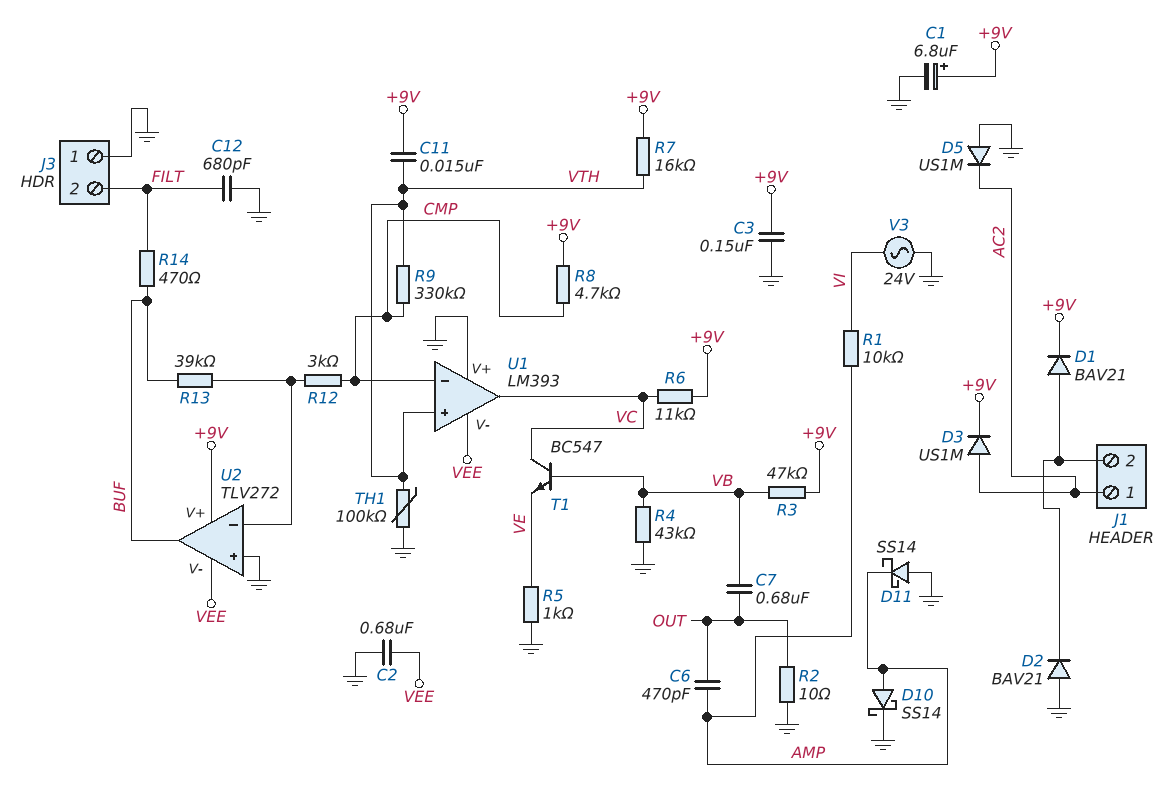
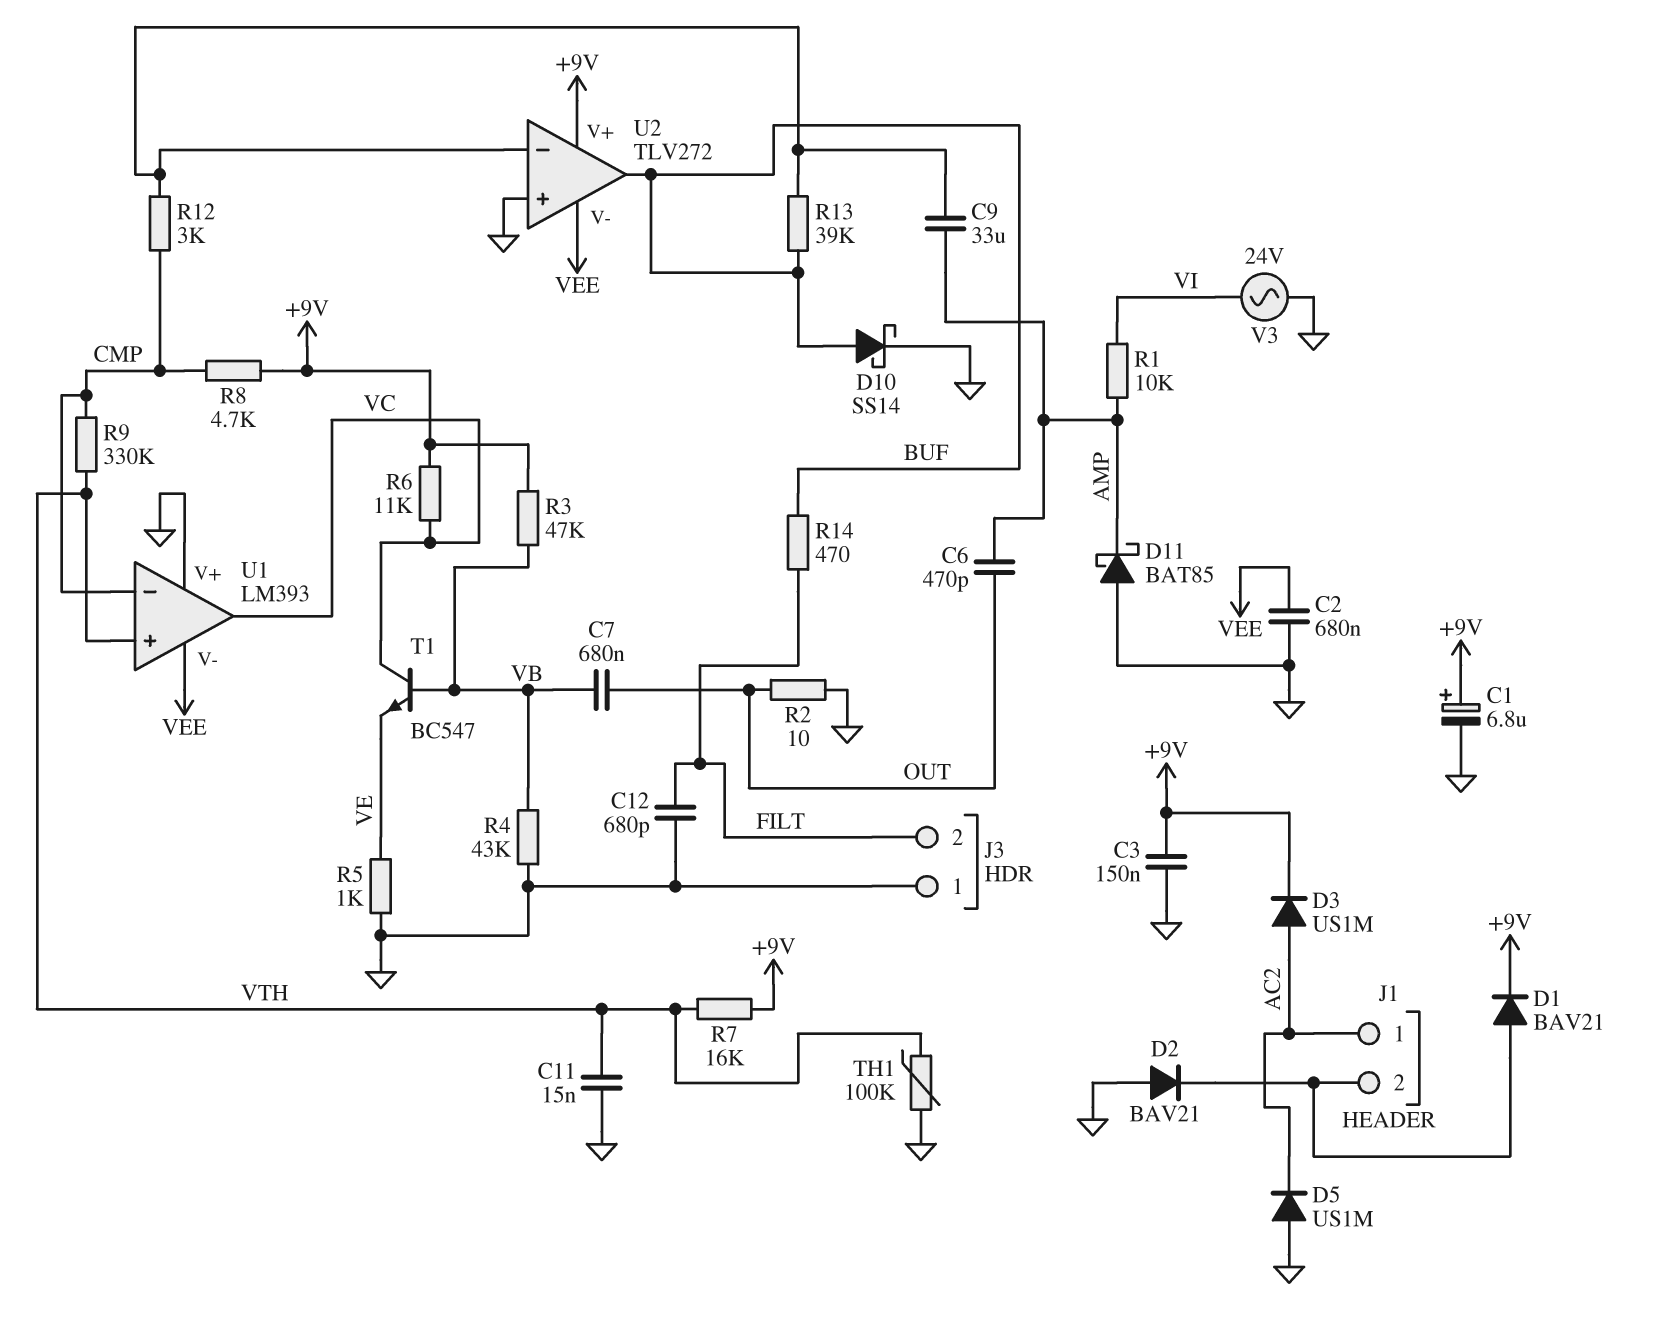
C9: none -> 33uF (AMP, U2/in-)
C11: 15nF (+9V, VTH) -> 15nF (GND, VTH)
D10: schottky SS14 (A AMP, K GND) -> schottky SS14 (A BUF, K GND)
D11: schottky SS14 (A GND, K AMP) -> schottky BAT85 (A GND, K AMP)

